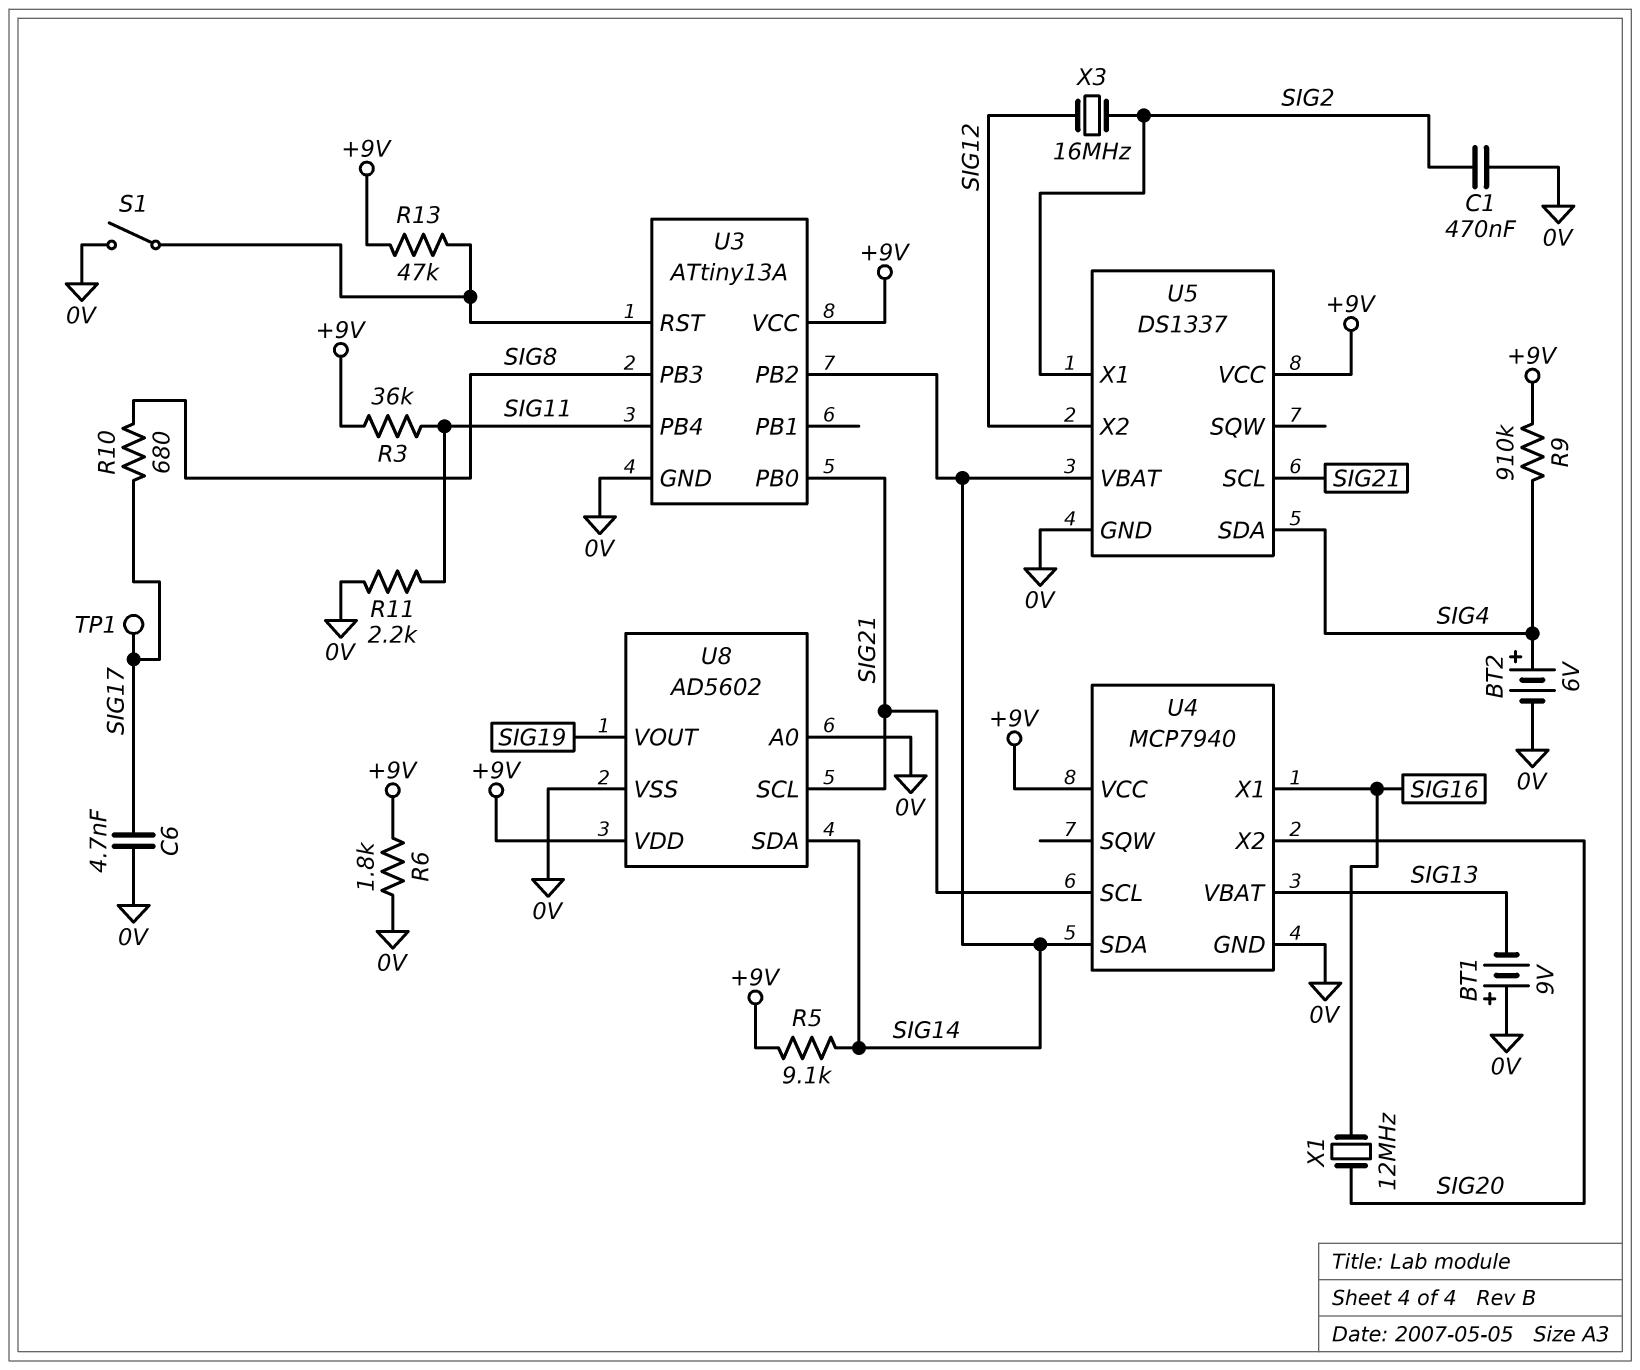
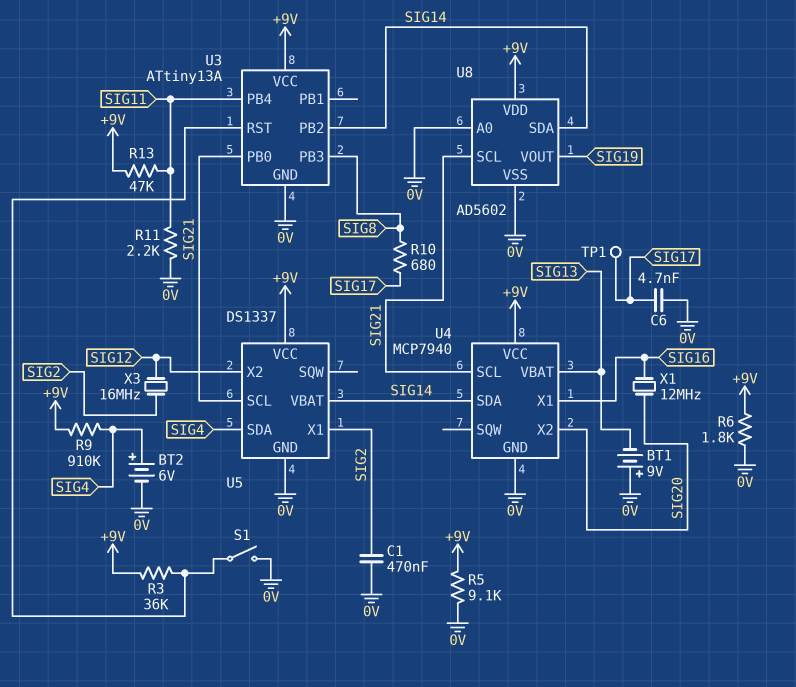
R3: 36k (+9V, SIG11) -> 36k (+9V, U3/RST)
R5: 9.1k (+9V, SIG14) -> 9.1k (+9V, 0V)
R13: 47k (+9V, U3/RST) -> 47k (+9V, SIG11)

